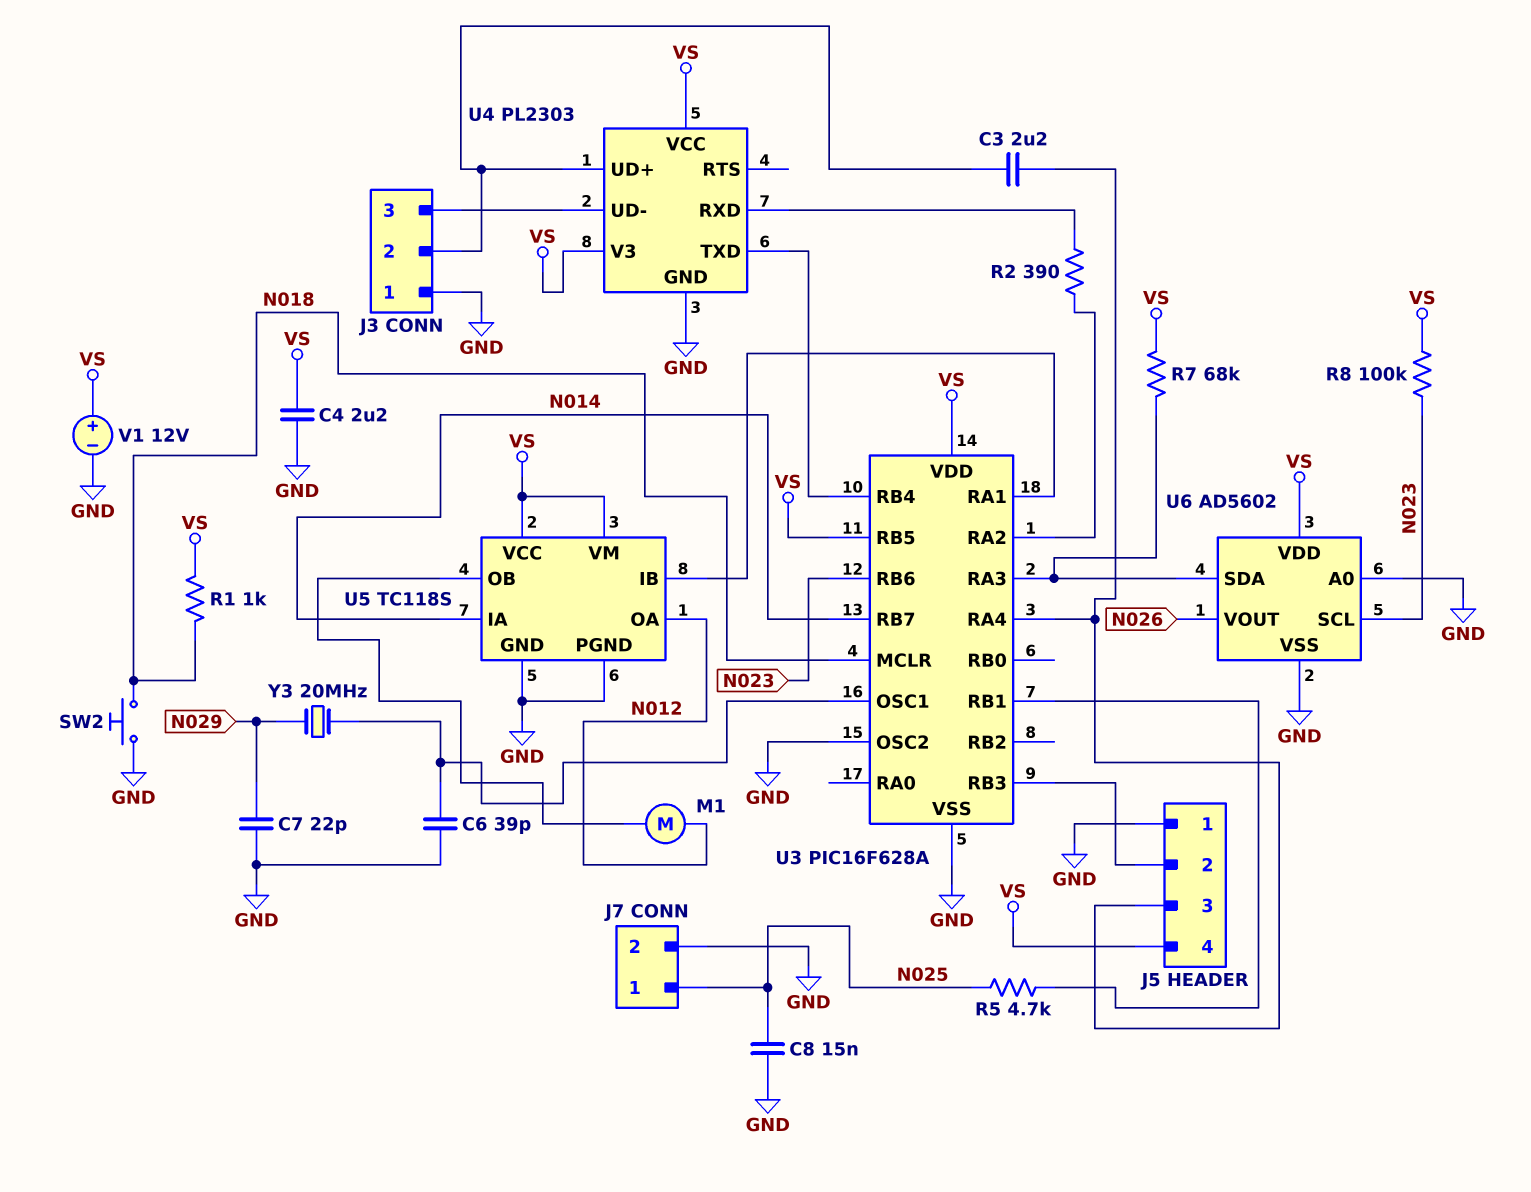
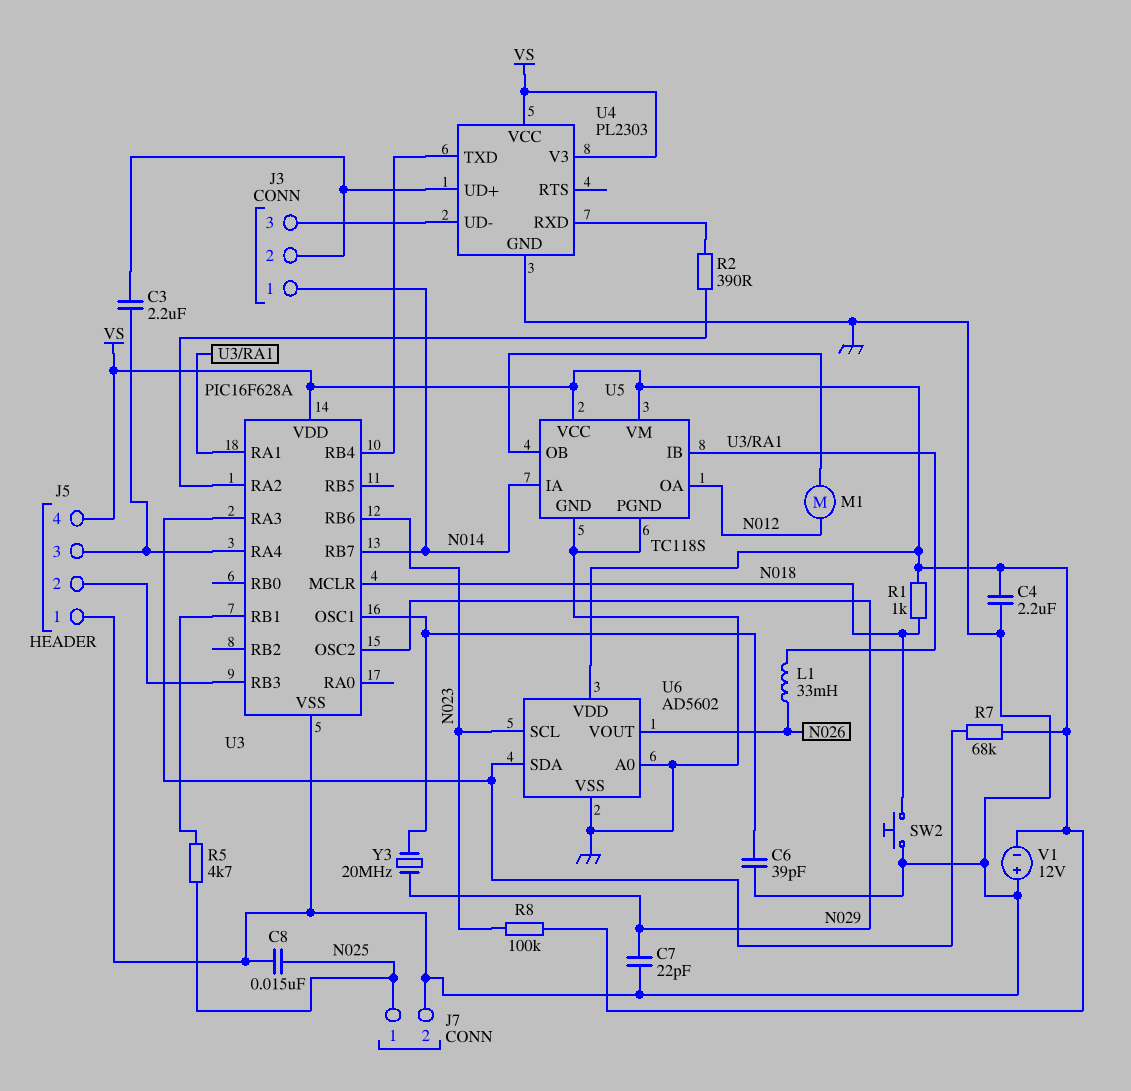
J3 pin 1: GND -> N014
L1: none -> 33mH (N026, U3/RA1)
U3 pin OSC2: GND -> N029
U3 pin RB5: VS -> none
V1: 12V (plus VS, minus GND) -> 12V (plus GND, minus VS)

